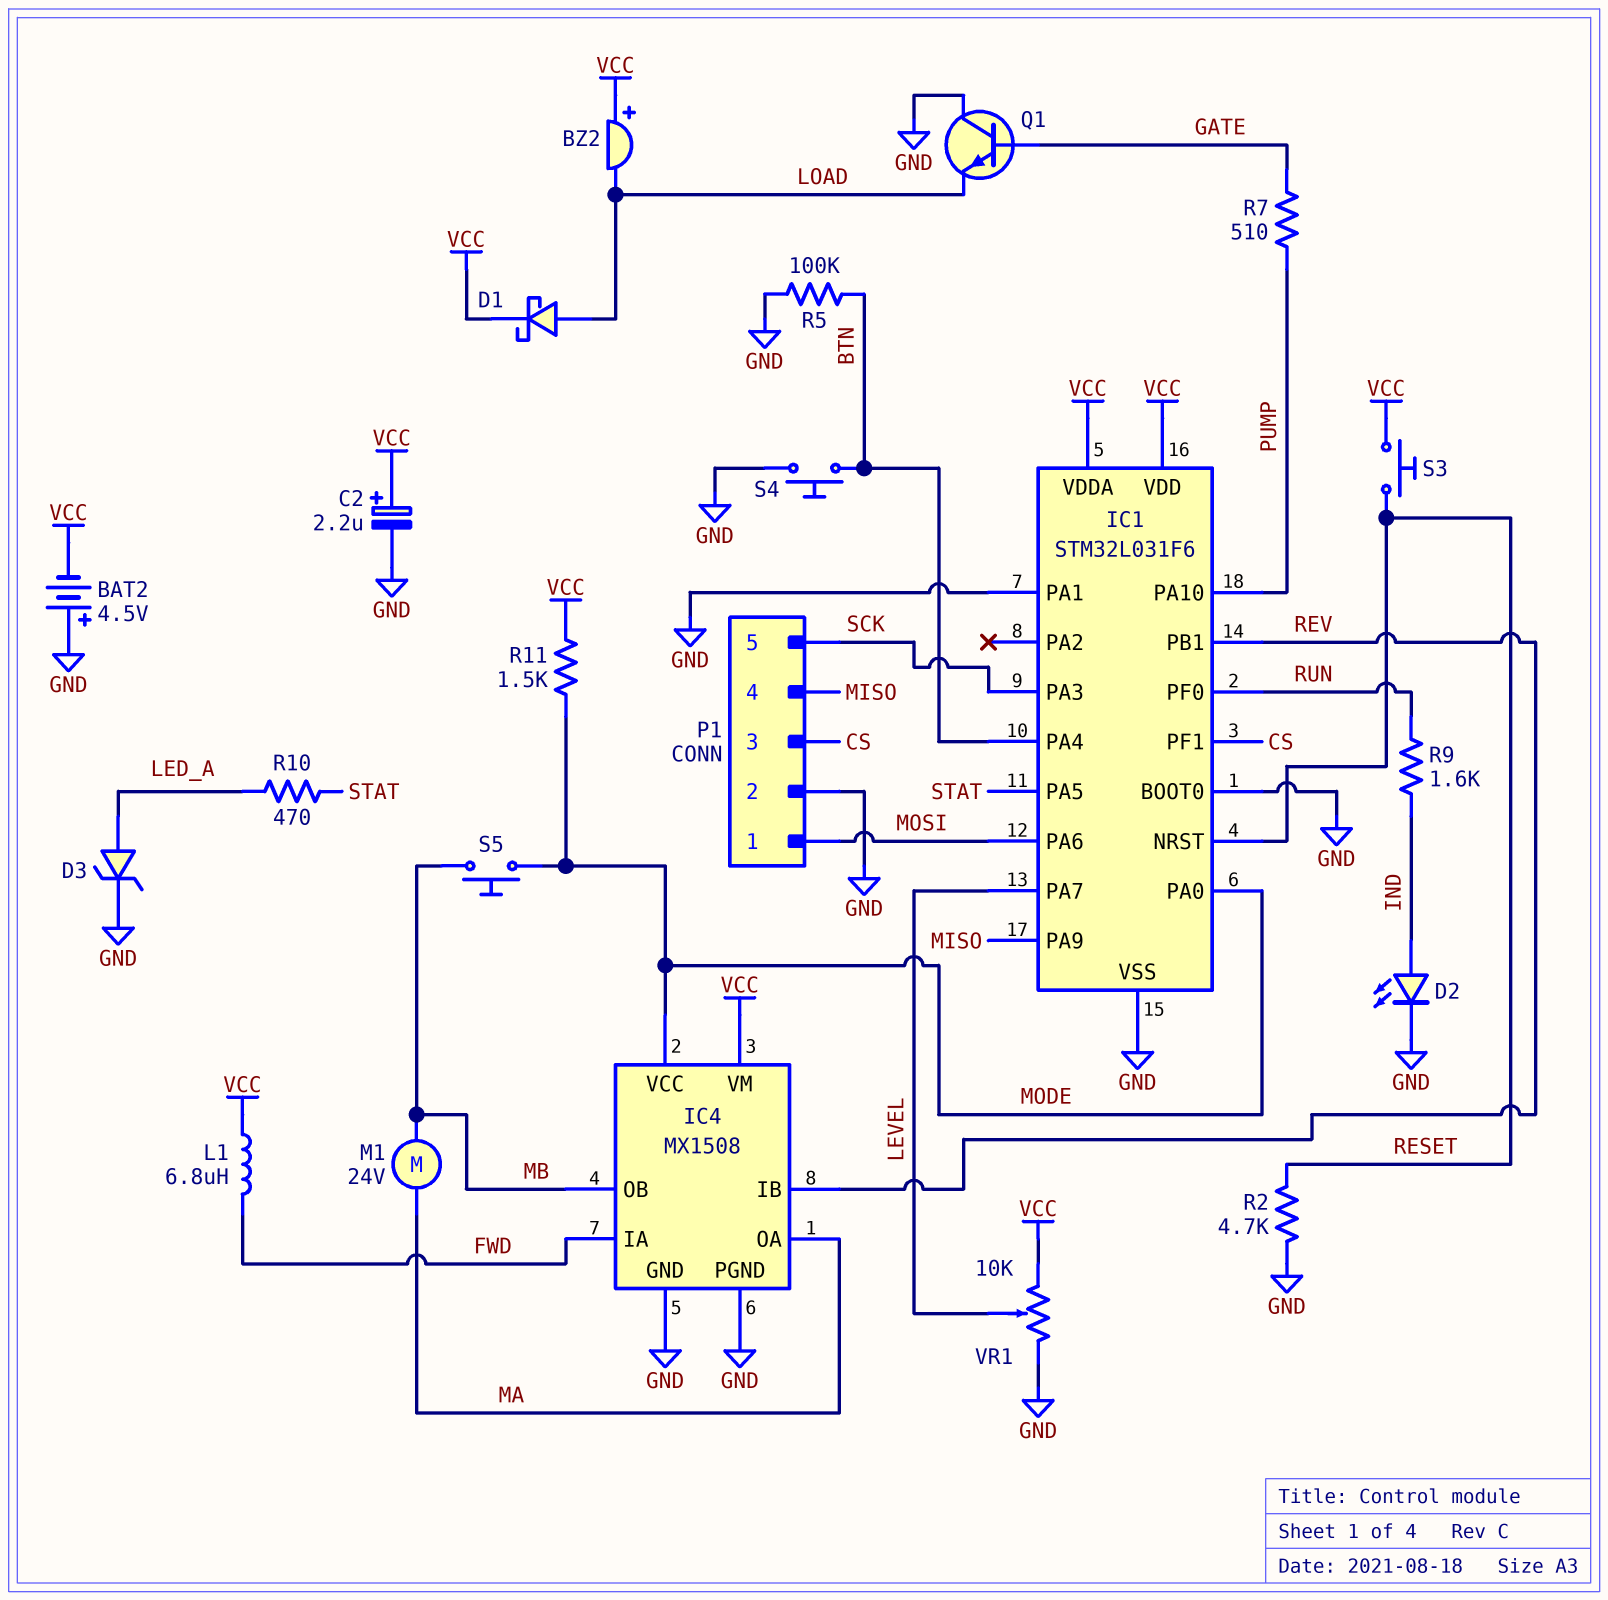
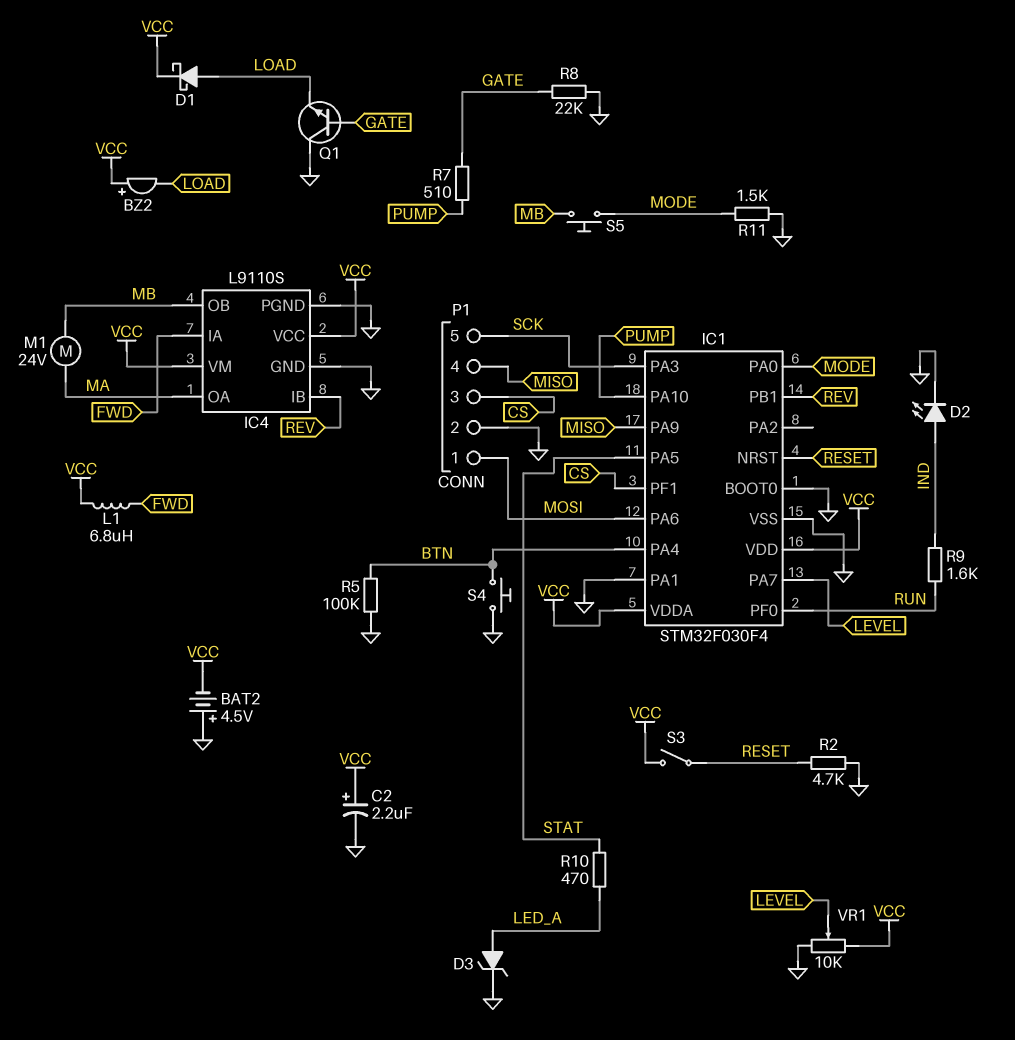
IC1: STM32L031F6 -> STM32F030F4
IC4: MX1508 -> L9110S
IC4 pin VCC: MODE -> VCC
R8: none -> 22k (GATE, GND)
R11: 1.5k (MODE, VCC) -> 1.5k (GND, MODE)
S3: button (RESET, VCC) -> switch (RESET, VCC)

